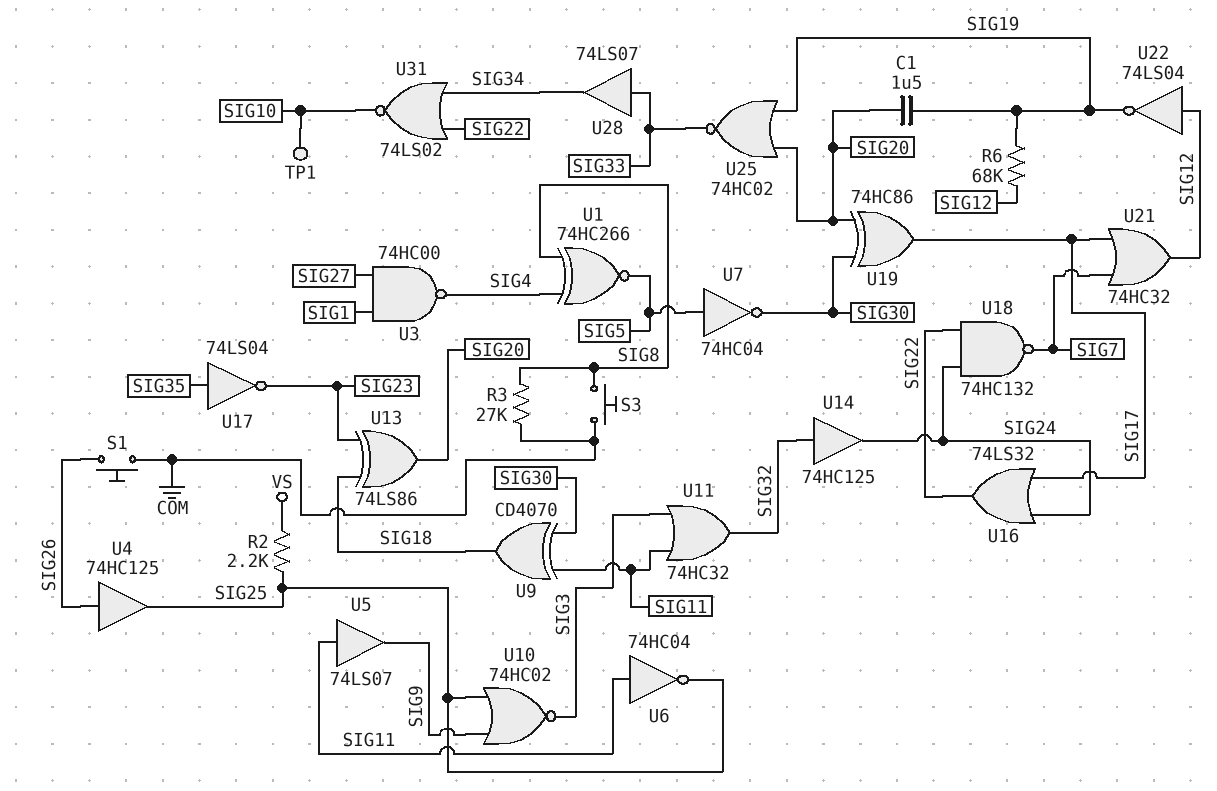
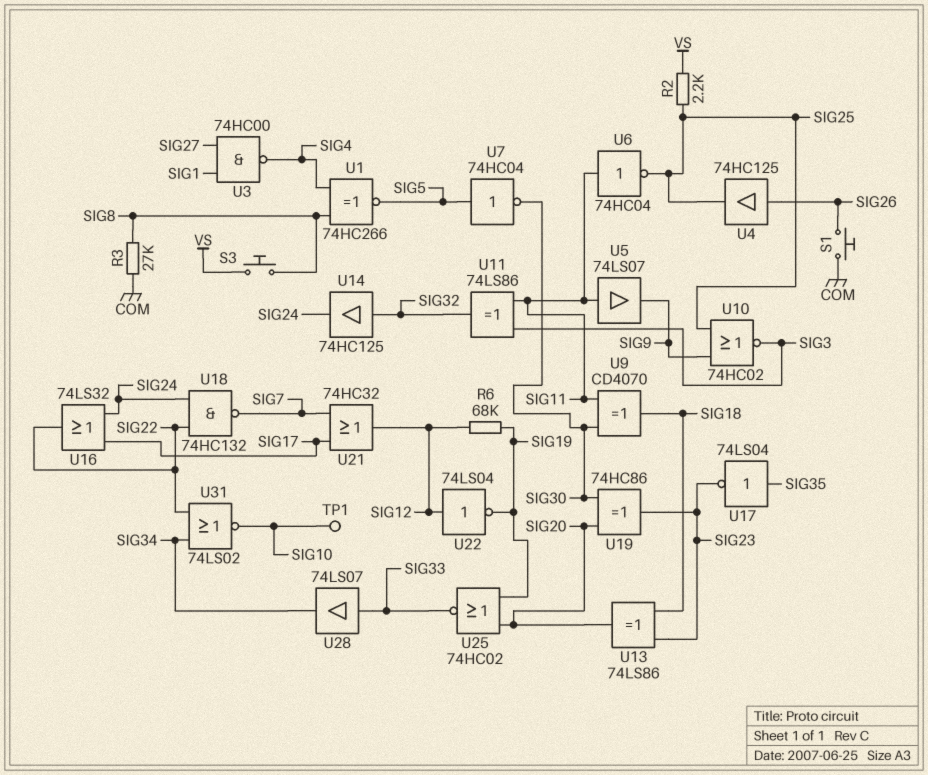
C1: 1.5uF (SIG19, SIG20) -> none
S3: button (COM, SIG8) -> button (SIG8, VS)
U11: OR 74HC32 (in SIG3, in SIG11, out SIG32) -> XOR 74LS86 (in SIG3, in SIG11, out SIG32)
U19: XOR 74HC86 (in SIG20, in SIG30, out SIG17) -> XOR 74HC86 (in SIG20, in SIG30, out SIG23)

